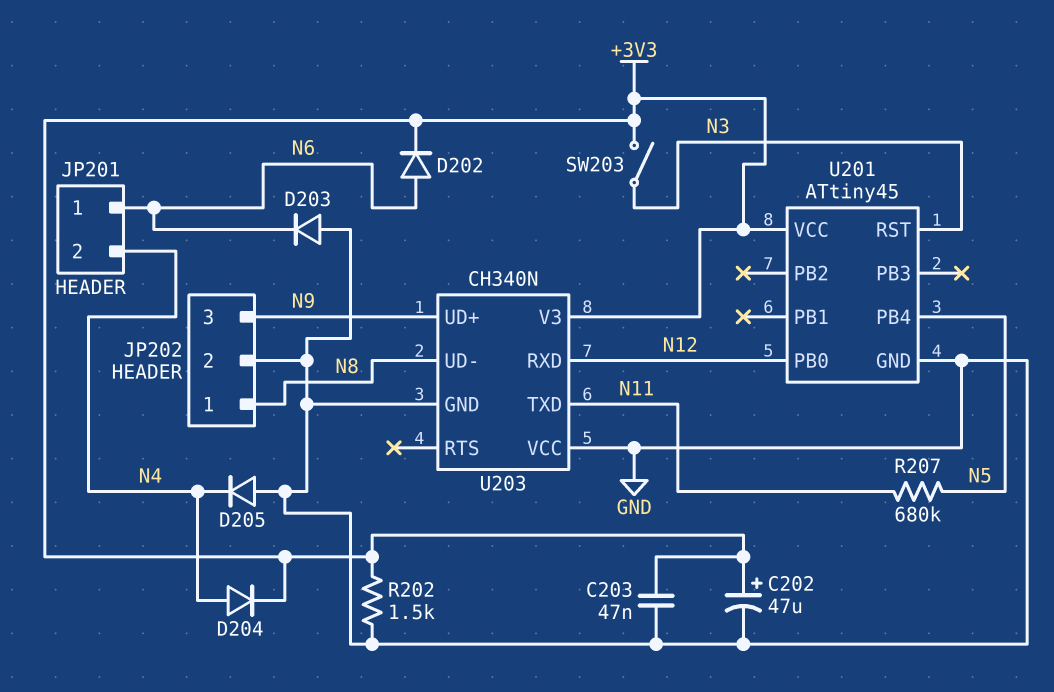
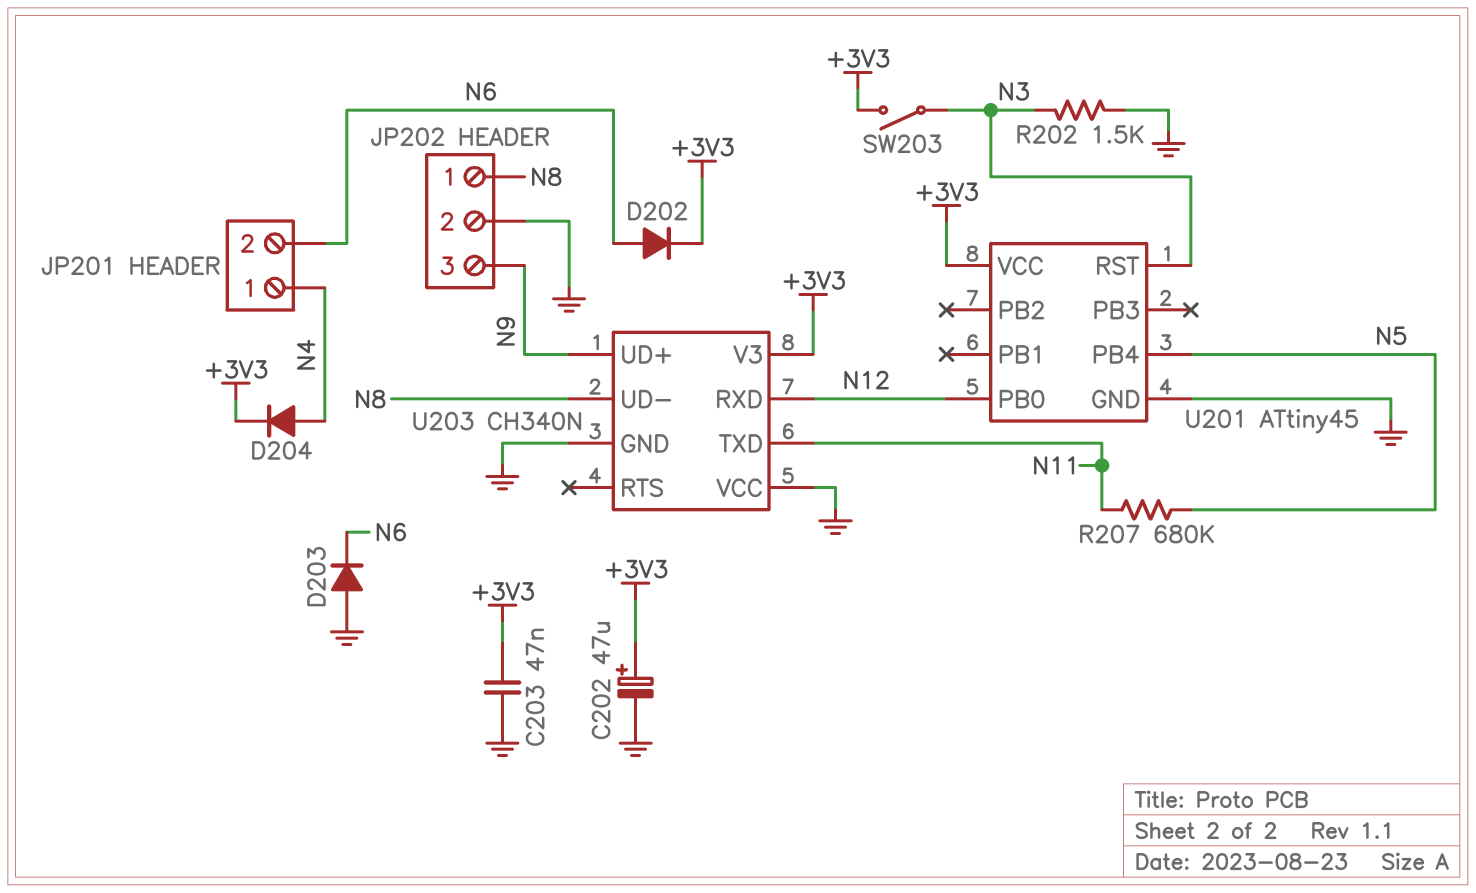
D205: diode (A GND, K N4) -> none
JP201 pin 1: N6 -> N4
JP201 pin 2: N4 -> N6
R202: 1.5k (+3V3, GND) -> 1.5k (GND, N3)

